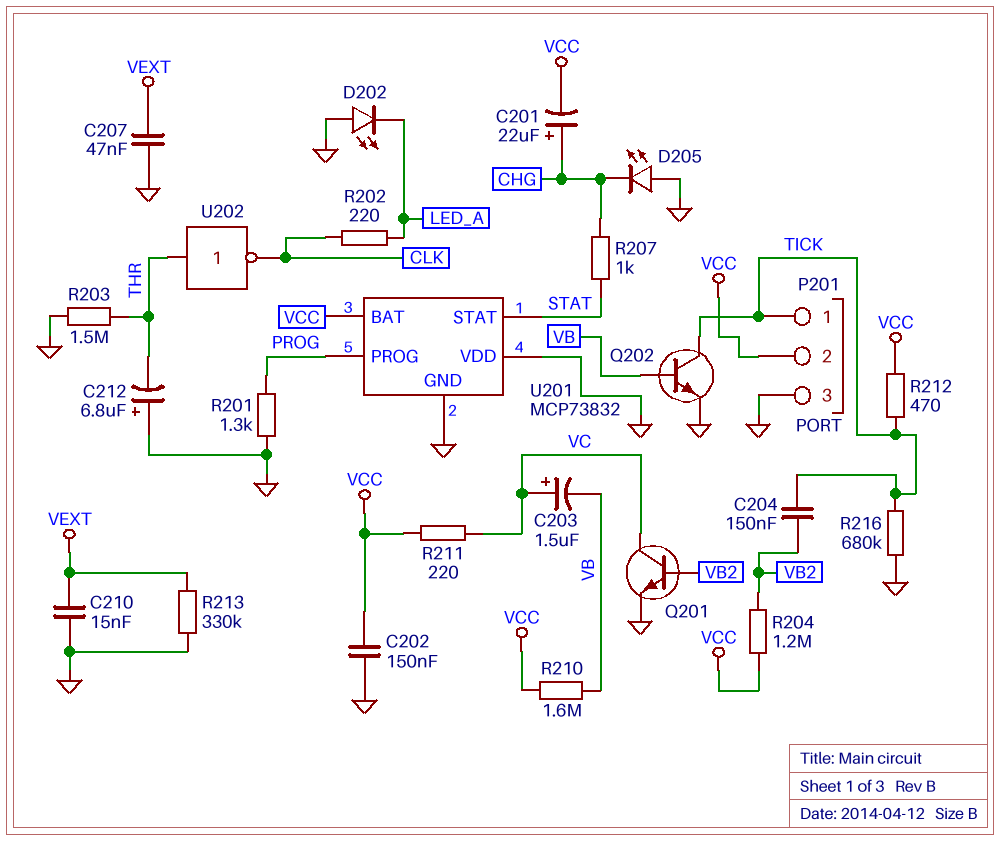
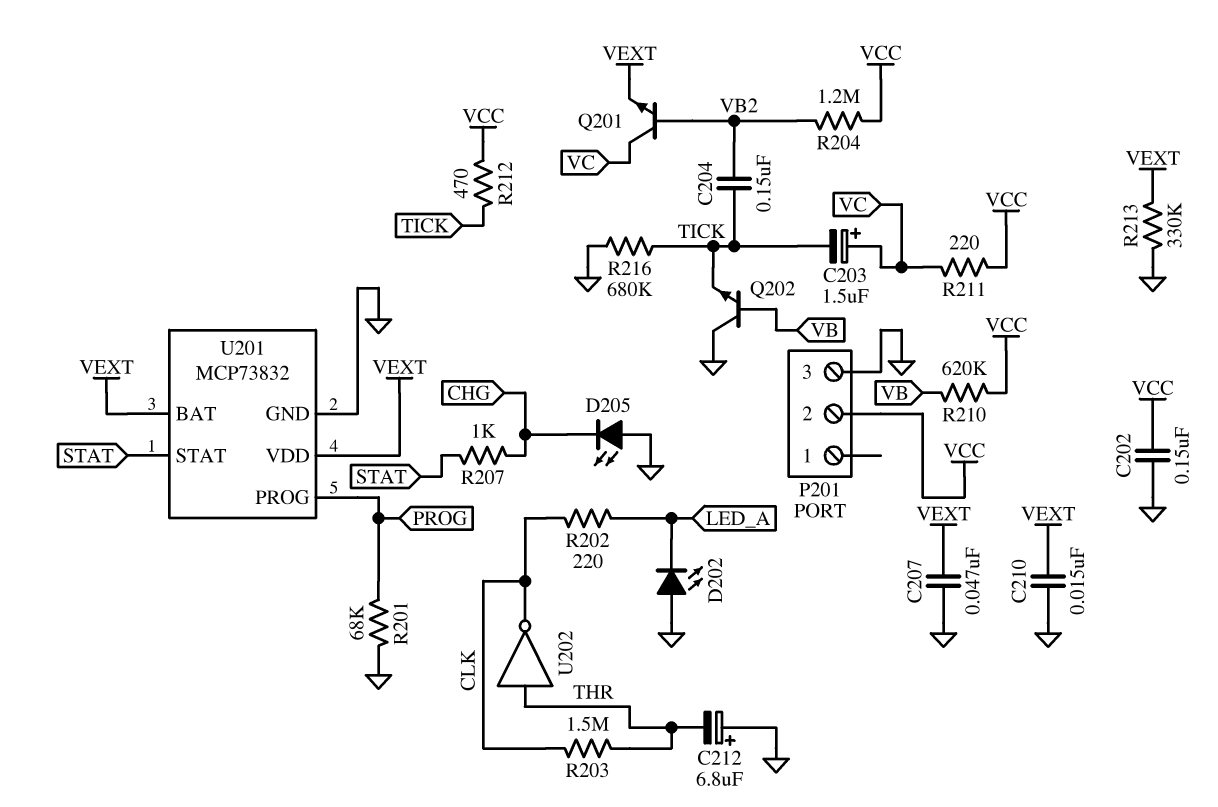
C201: 22uF (plus CHG, minus VCC) -> none
C203: 1.5uF (plus VC, minus VB) -> 1.5uF (plus VC, minus TICK)
P201 pin 1: TICK -> none
Q201: NPN (B VB2, C VC, E GND) -> NPN (B VB2, C VC, E VEXT)
Q202: NPN (B VB, C TICK, E GND) -> NPN (B VB, C GND, E TICK)
R201: 1.3k (GND, PROG) -> 68k (GND, PROG)
R203: 1.5M (GND, THR) -> 1.5M (CLK, THR)
R210: 1.6M (VB, VCC) -> 620k (VB, VCC)
U201 pin BAT: VCC -> VEXT
U201 pin VDD: GND -> VEXT

